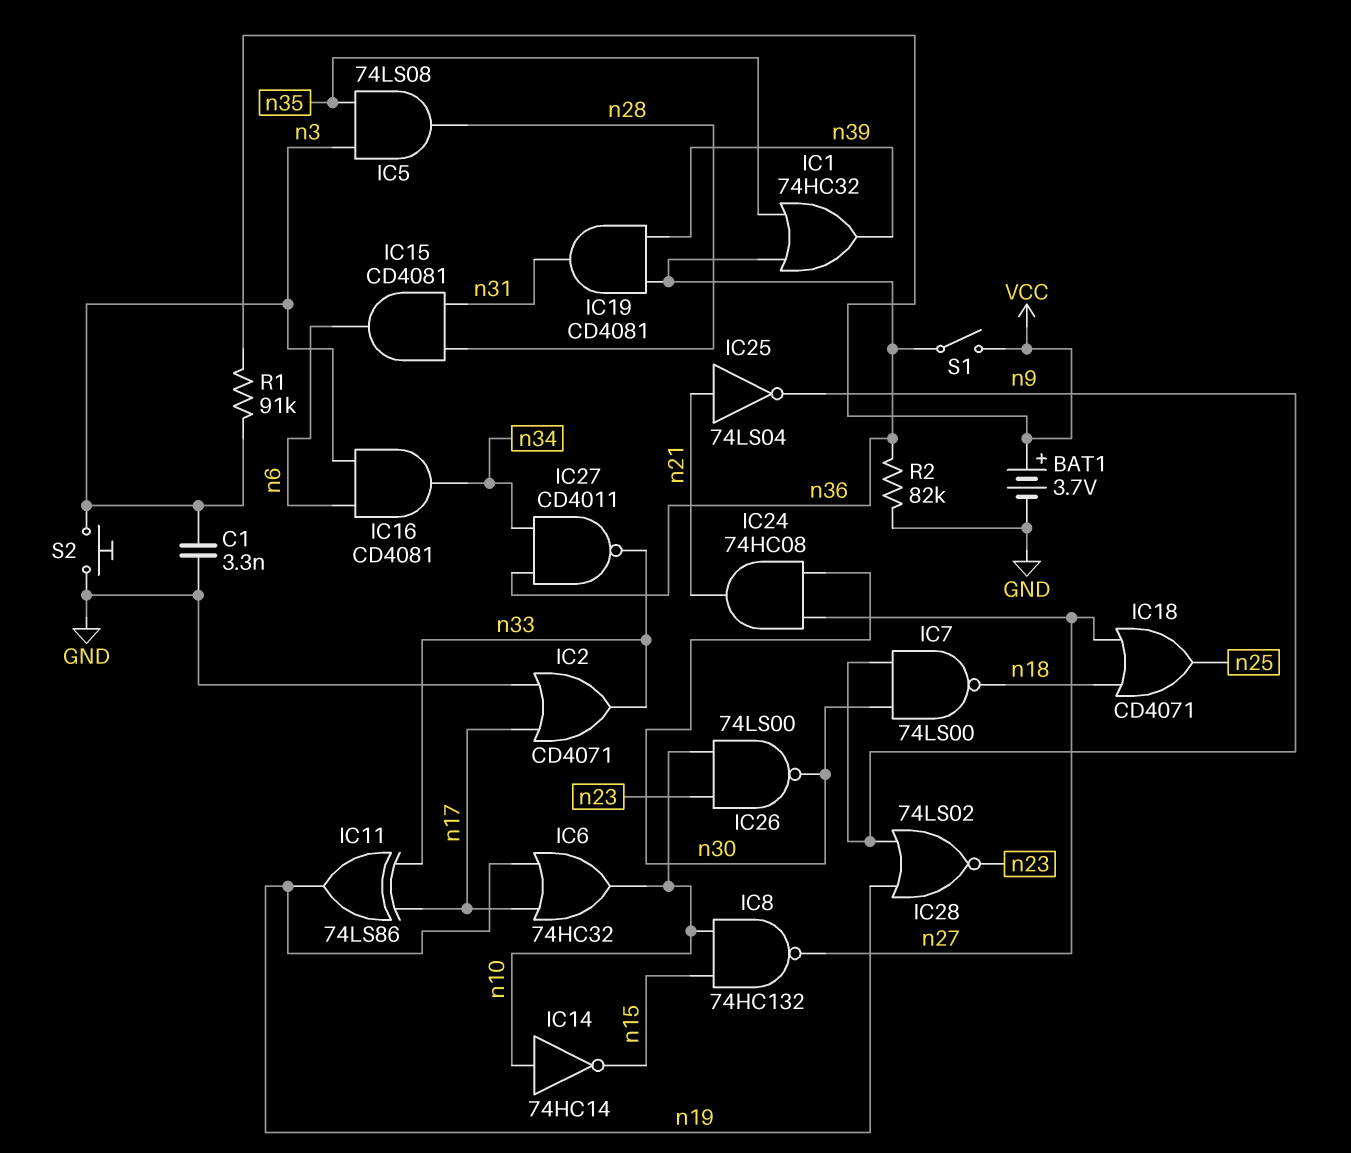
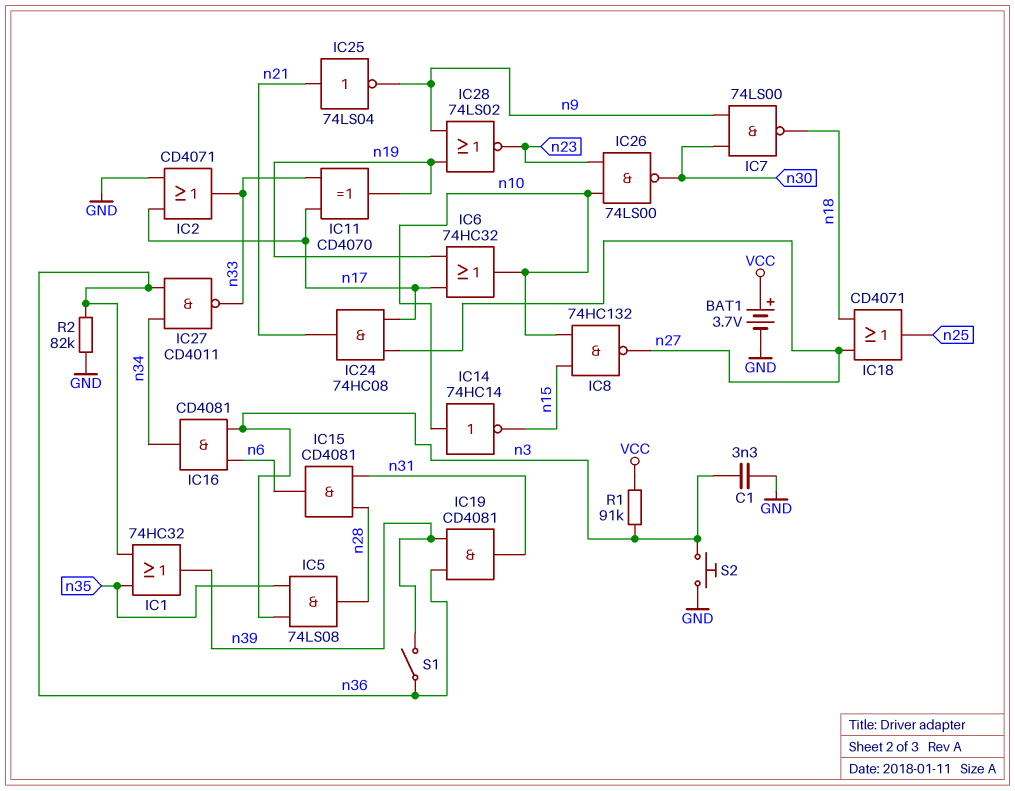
IC11: XOR 74LS86 (in n17, in n33, out n19) -> XOR CD4070 (in n17, in n33, out n19)
IC24: AND 74HC08 (in n27, in n30, out n21) -> AND 74HC08 (in n17, in n27, out n21)
S1: switch (VCC, n36) -> switch (n36, n39)

